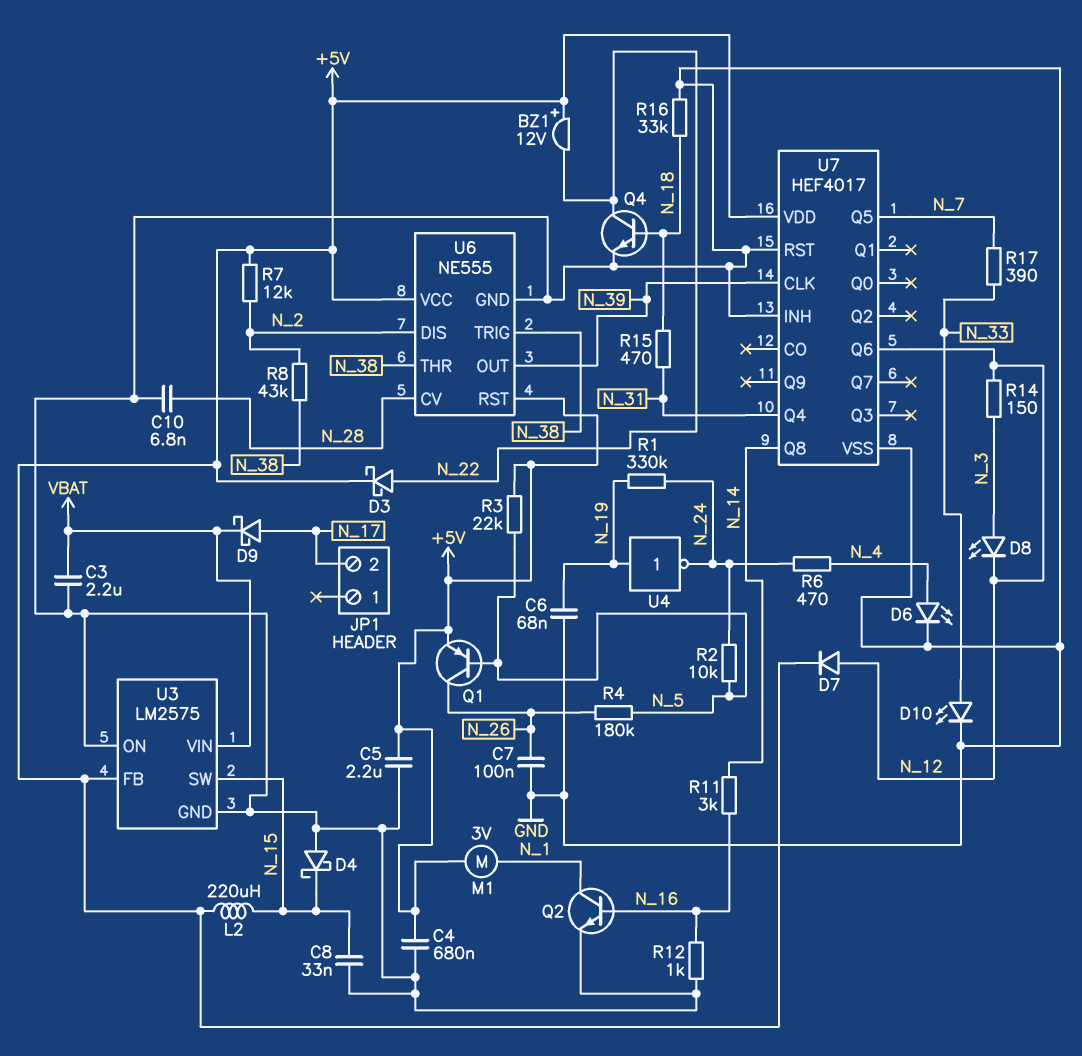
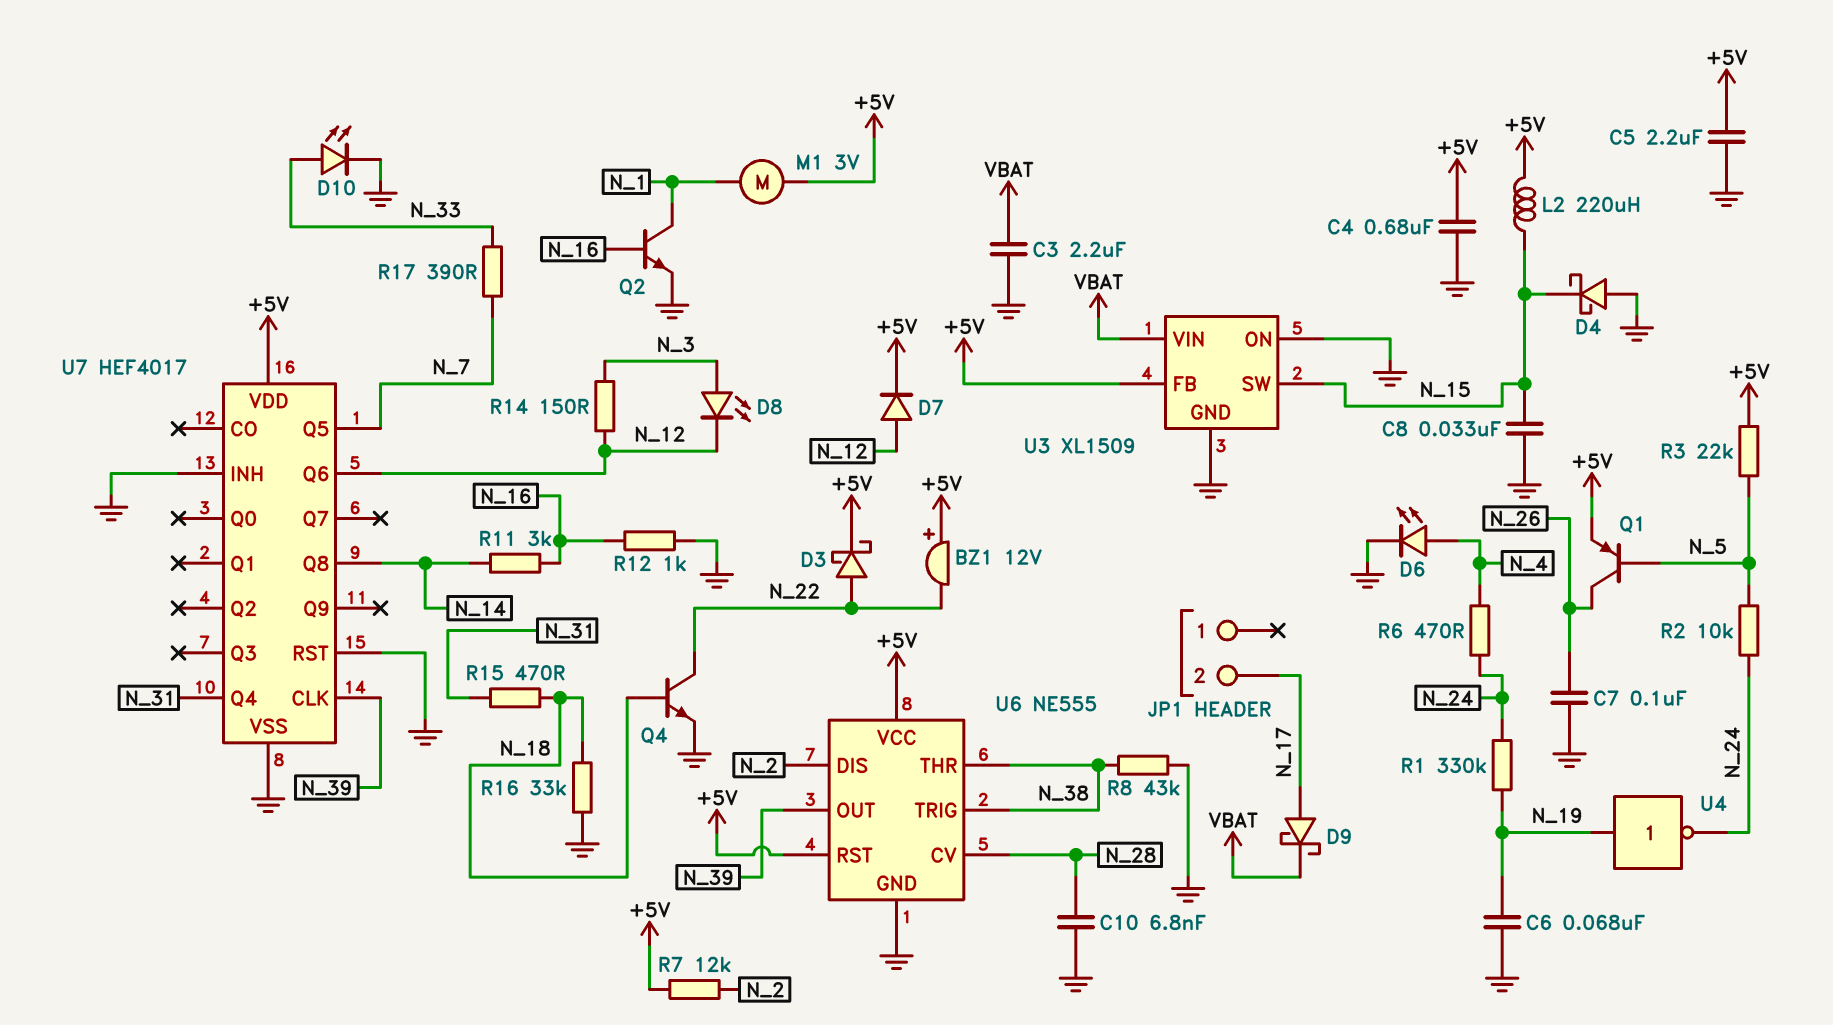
R4: 180k (N_5, N_26) -> none
R8: 43k (N_2, N_38) -> 43k (GND, N_38)
U3: LM2575 -> XL1509

